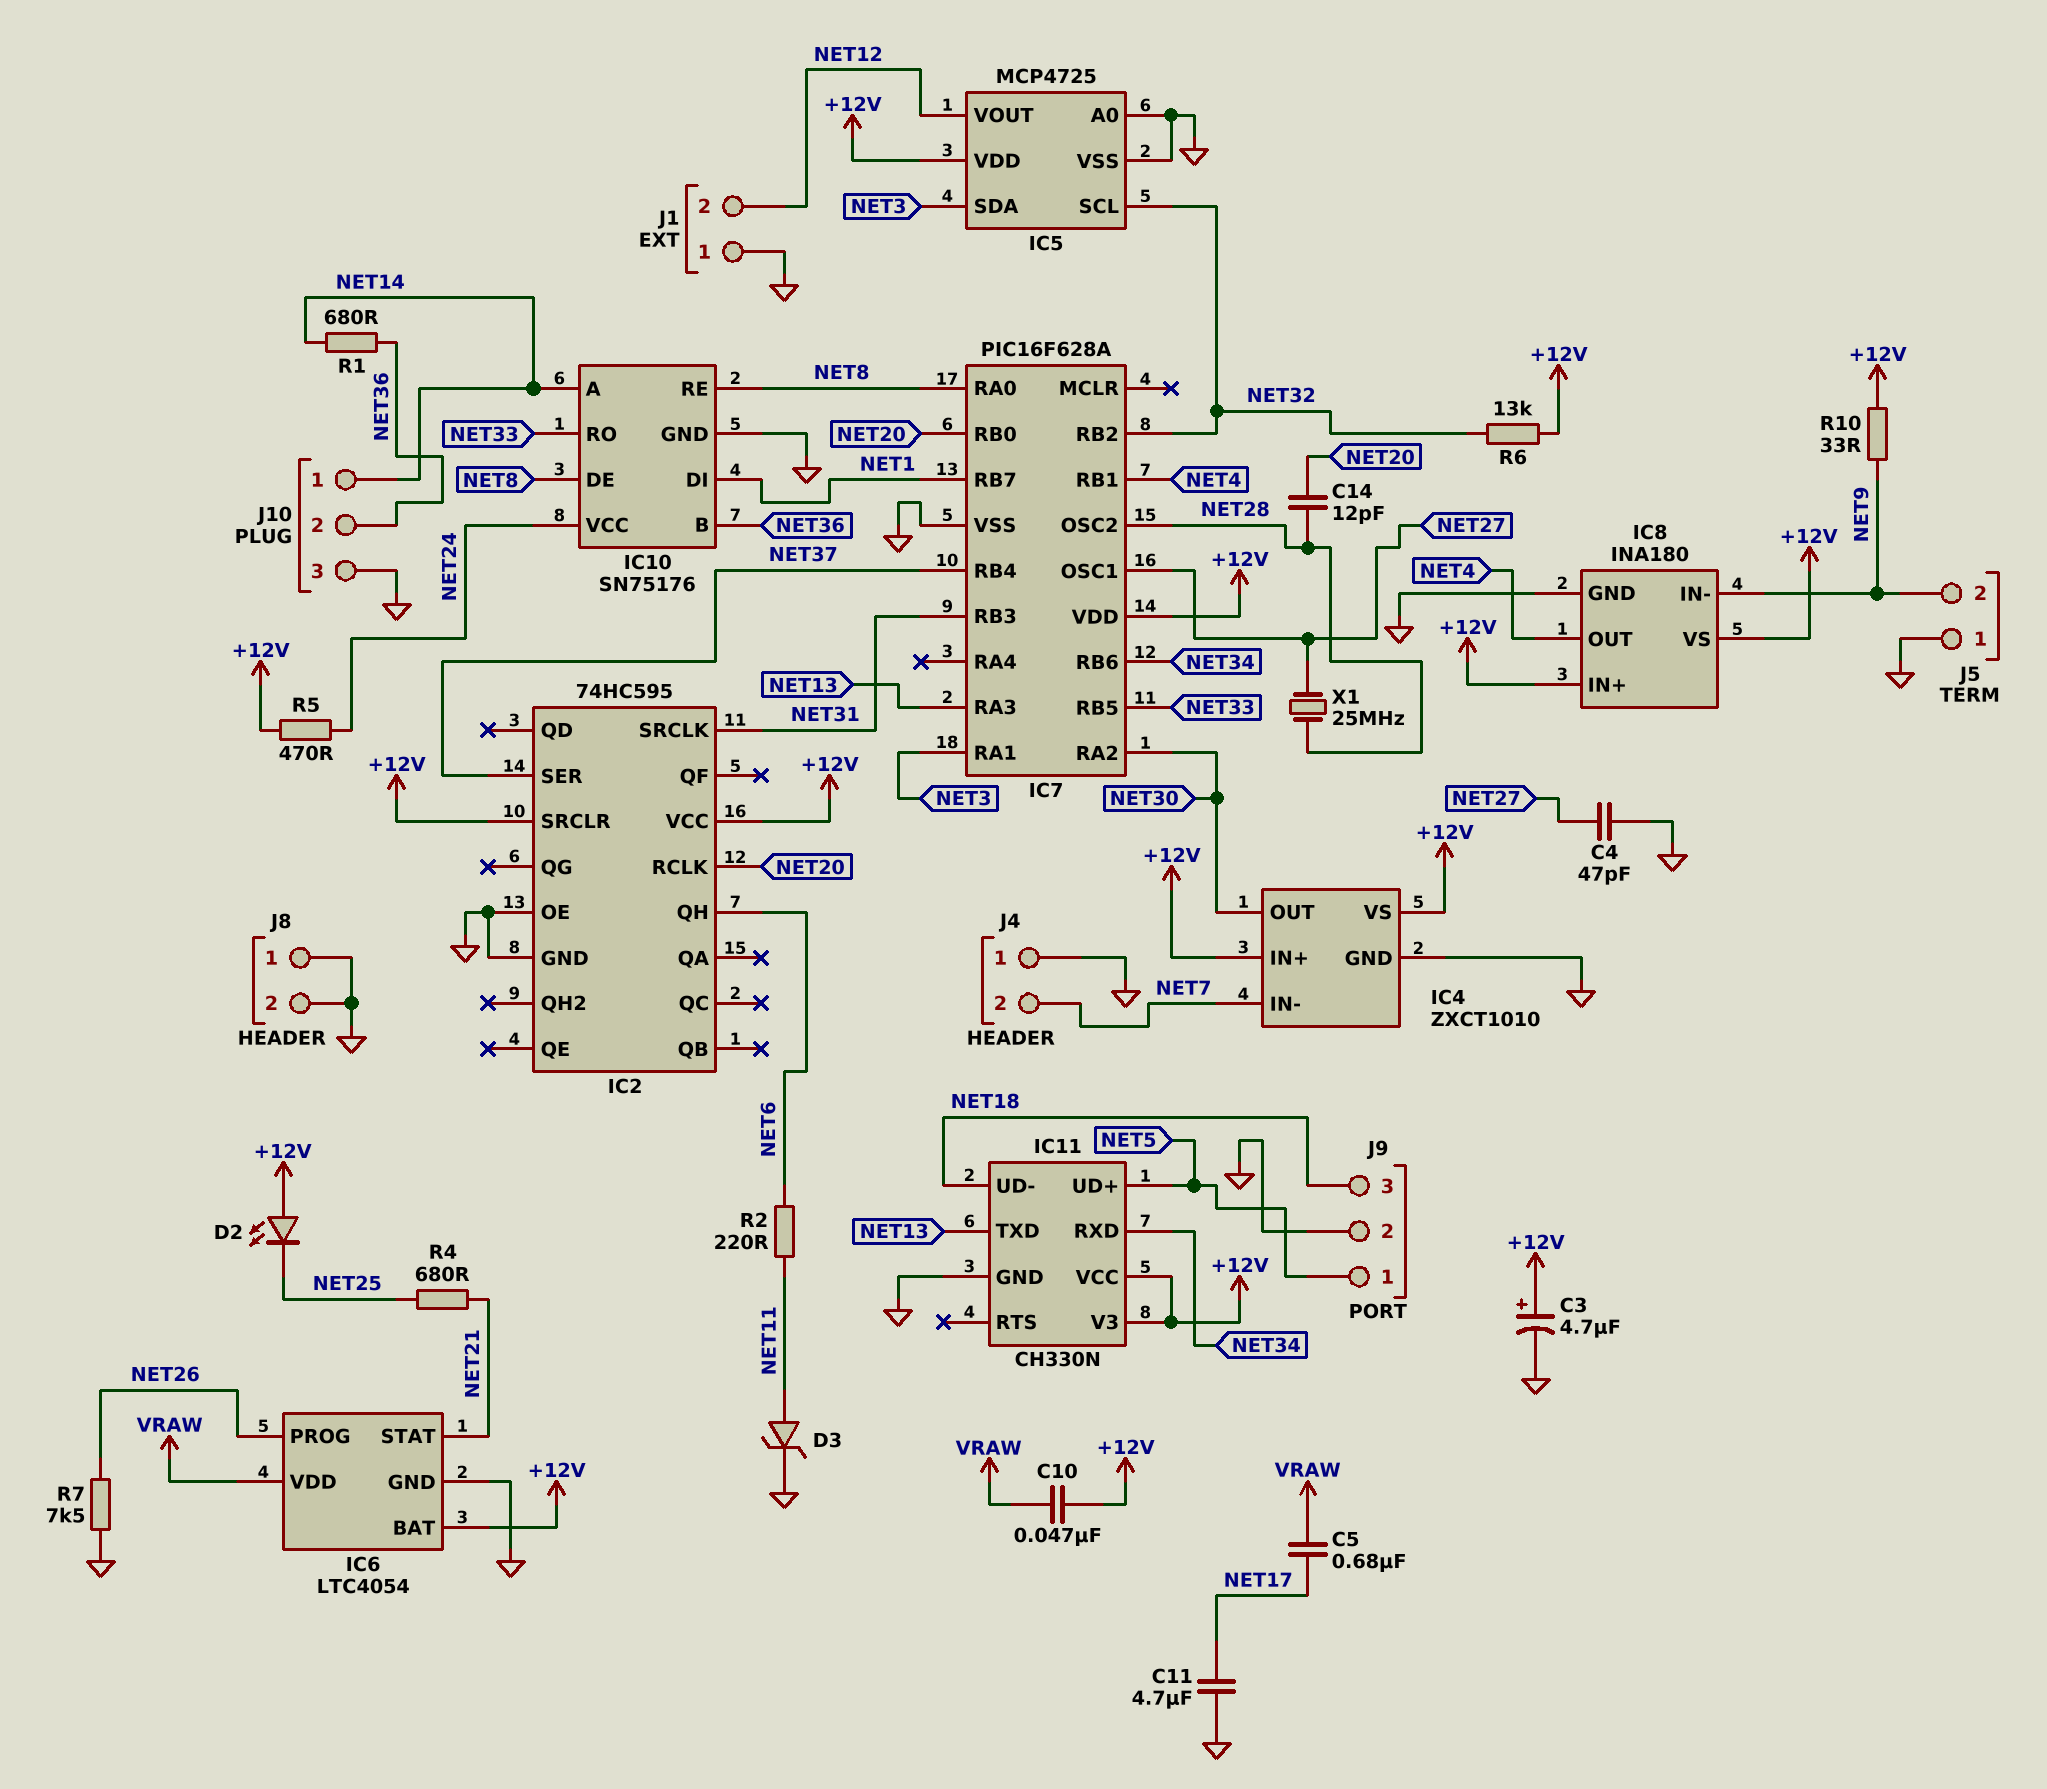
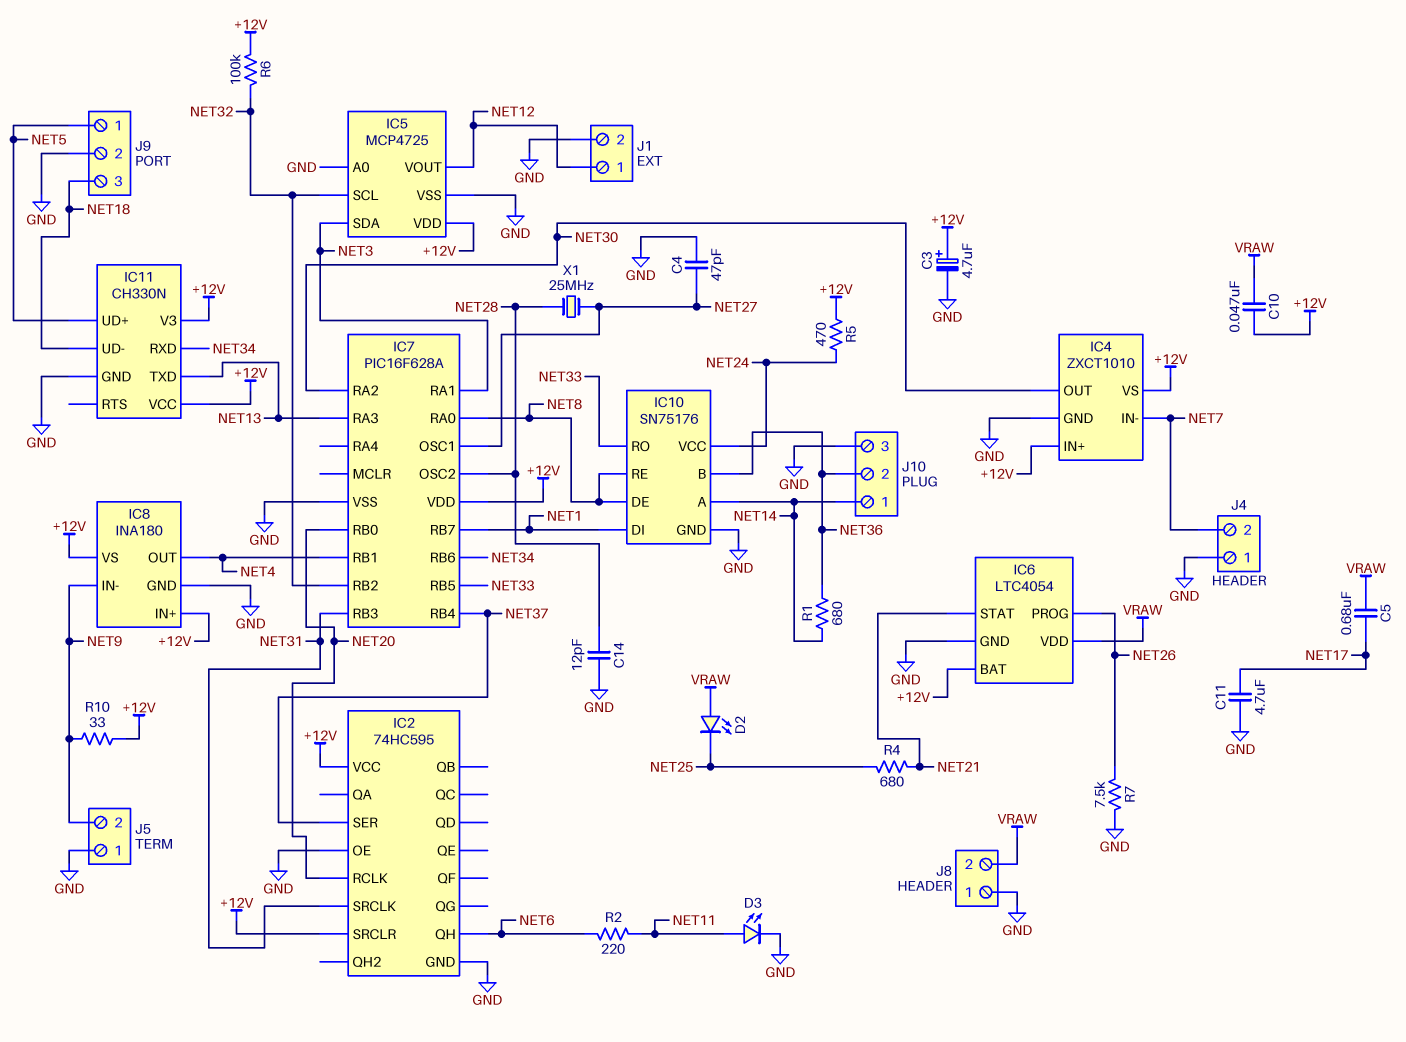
C14: 12pF (NET20, NET28) -> 12pF (GND, NET28)
D2: LED (A +12V, K NET25) -> LED (A VRAW, K NET25)
D3: zener (A NET11, K GND) -> LED (A NET11, K GND)
J1 pin 1: GND -> NET12
J1 pin 2: NET12 -> GND
J8 pin 2: GND -> VRAW
R6: 13k (+12V, NET32) -> 100k (+12V, NET32)

